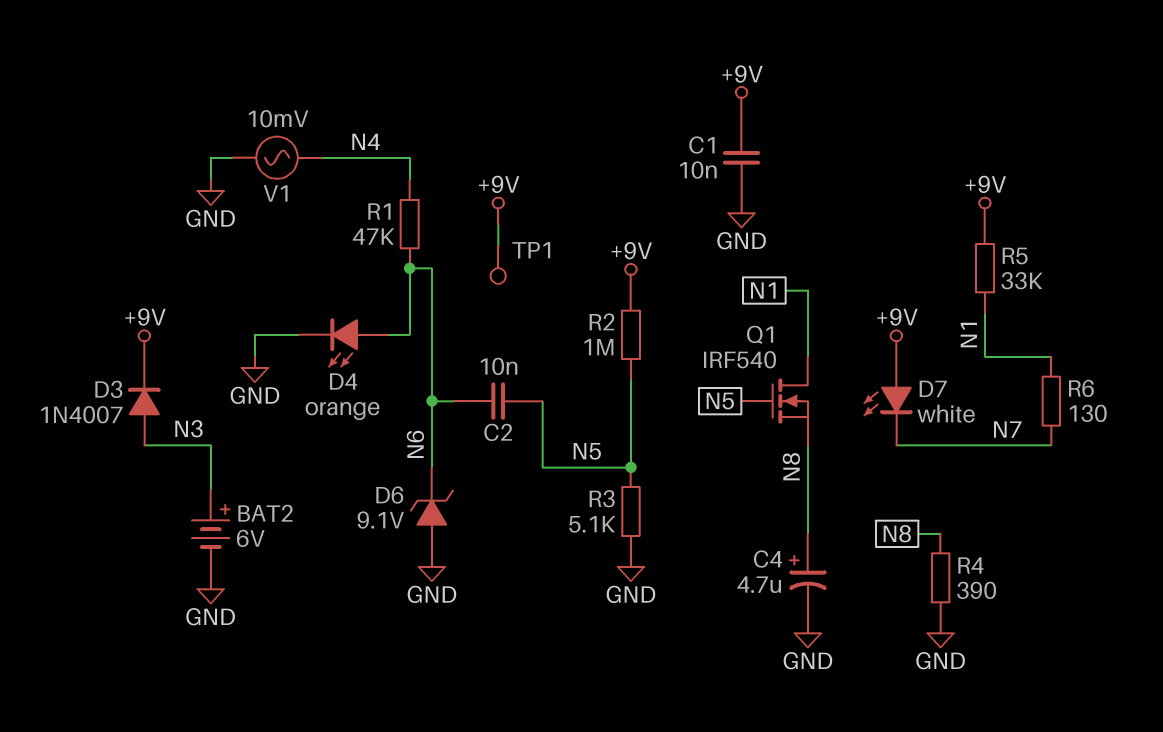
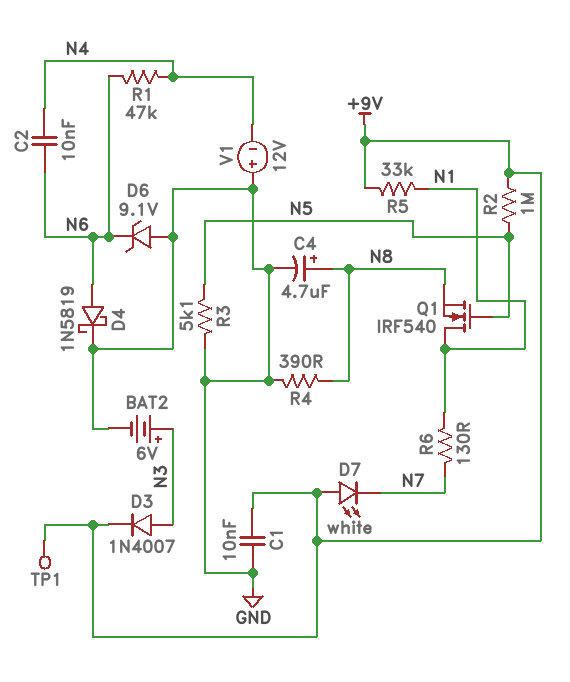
C2: 10nF (N5, N6) -> 10nF (N4, N6)
D4: LED orange (A N6, K GND) -> schottky 1N5819 (A N6, K GND)
V1: AC 10mV (GND, N4) -> 12V (plus GND, minus N4)

